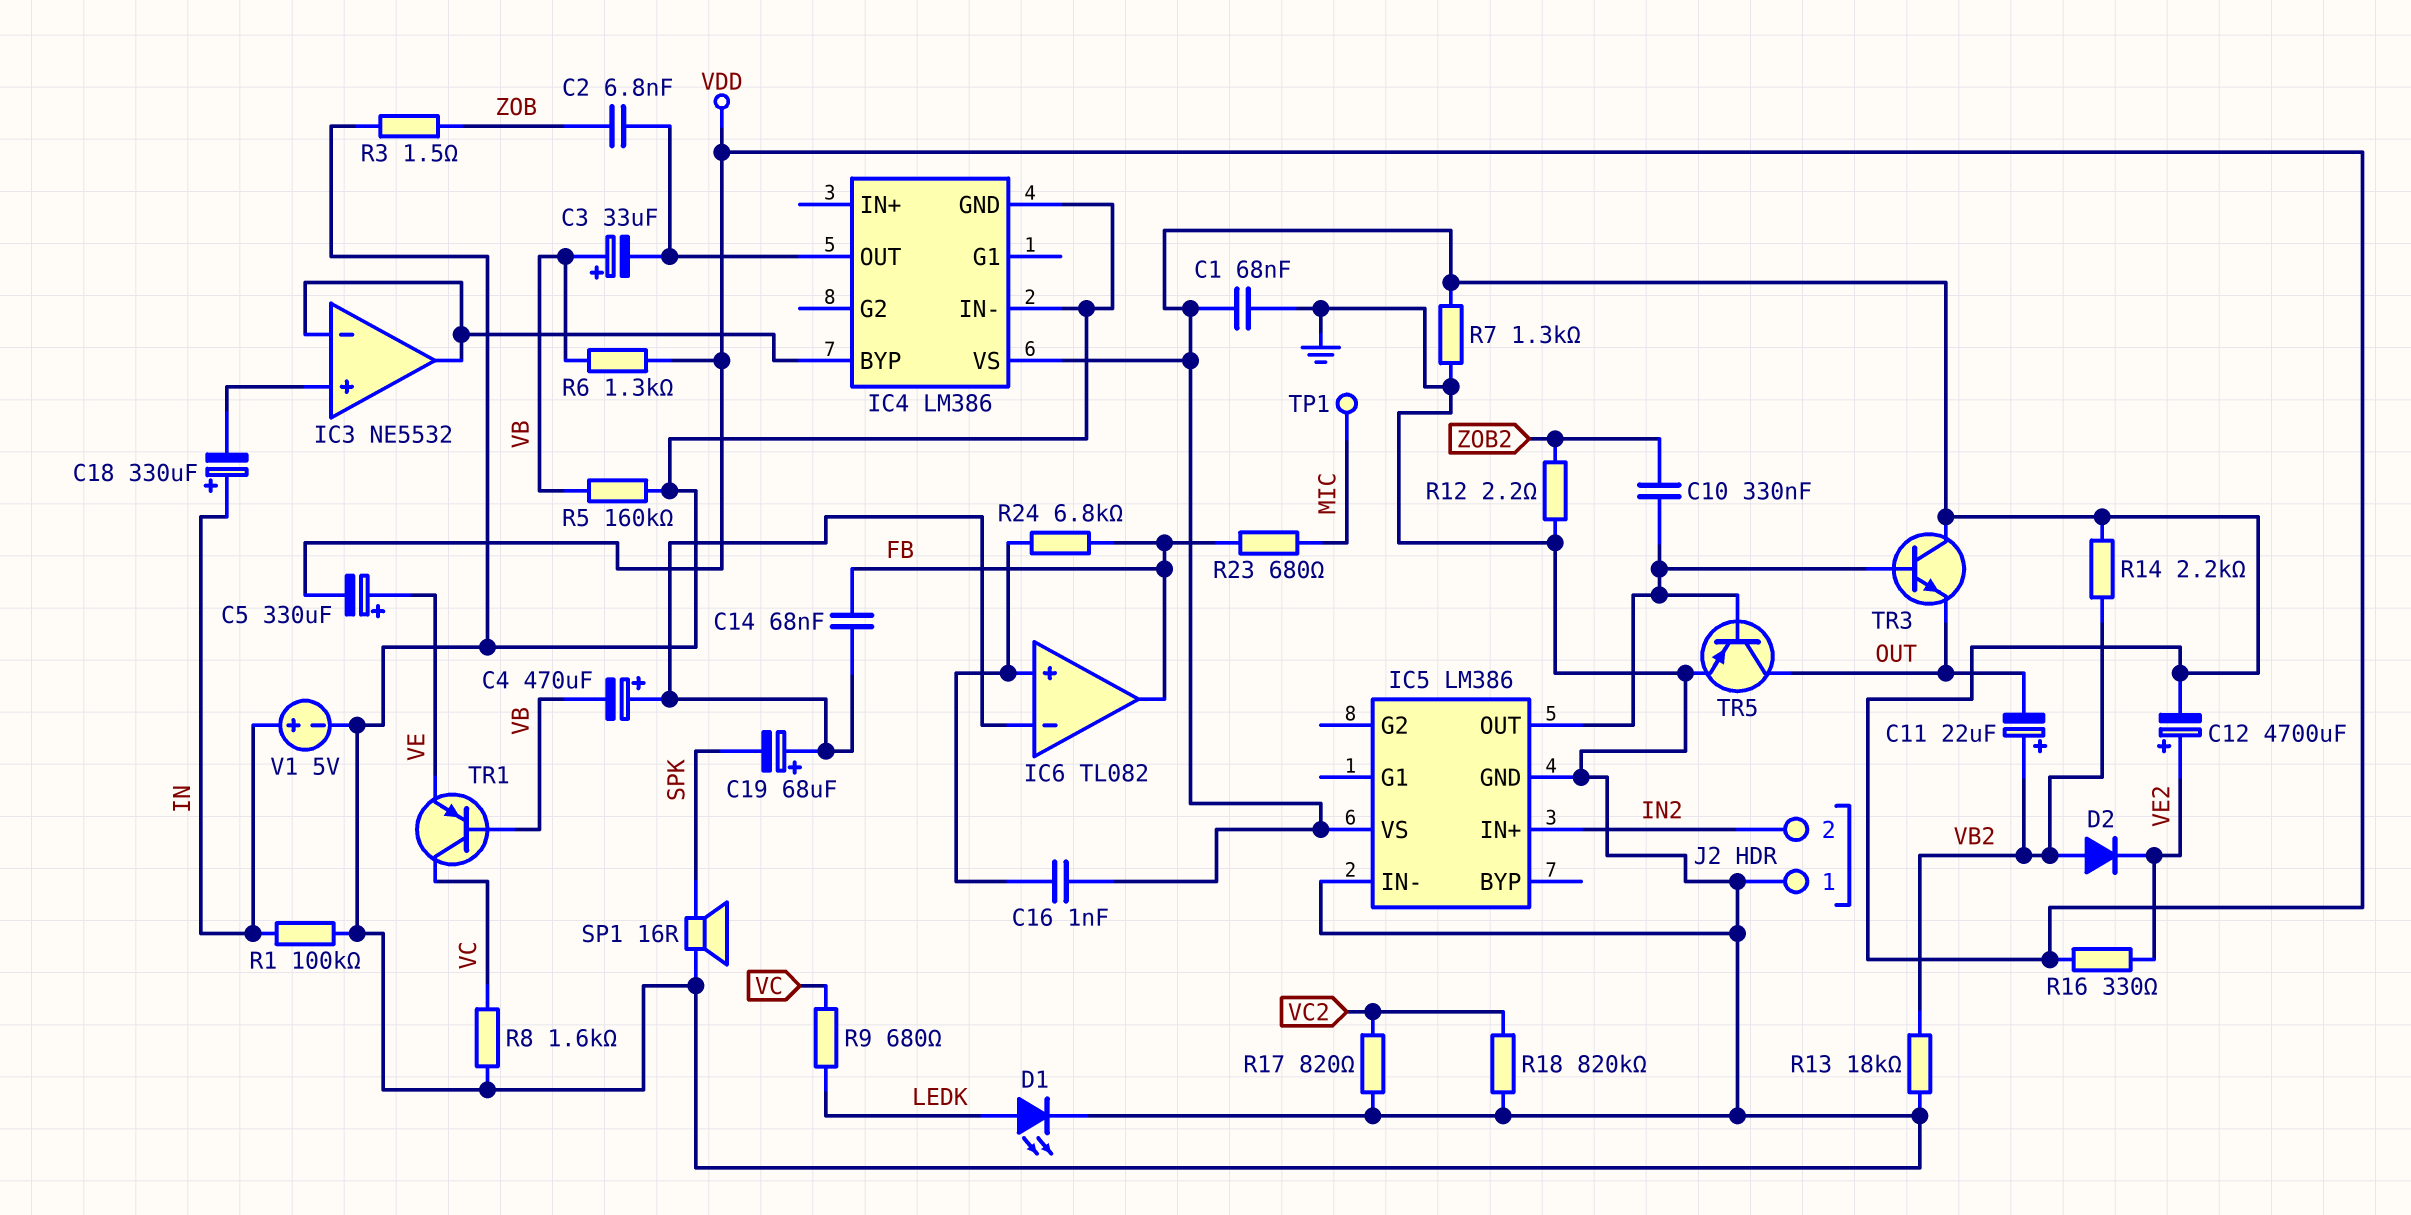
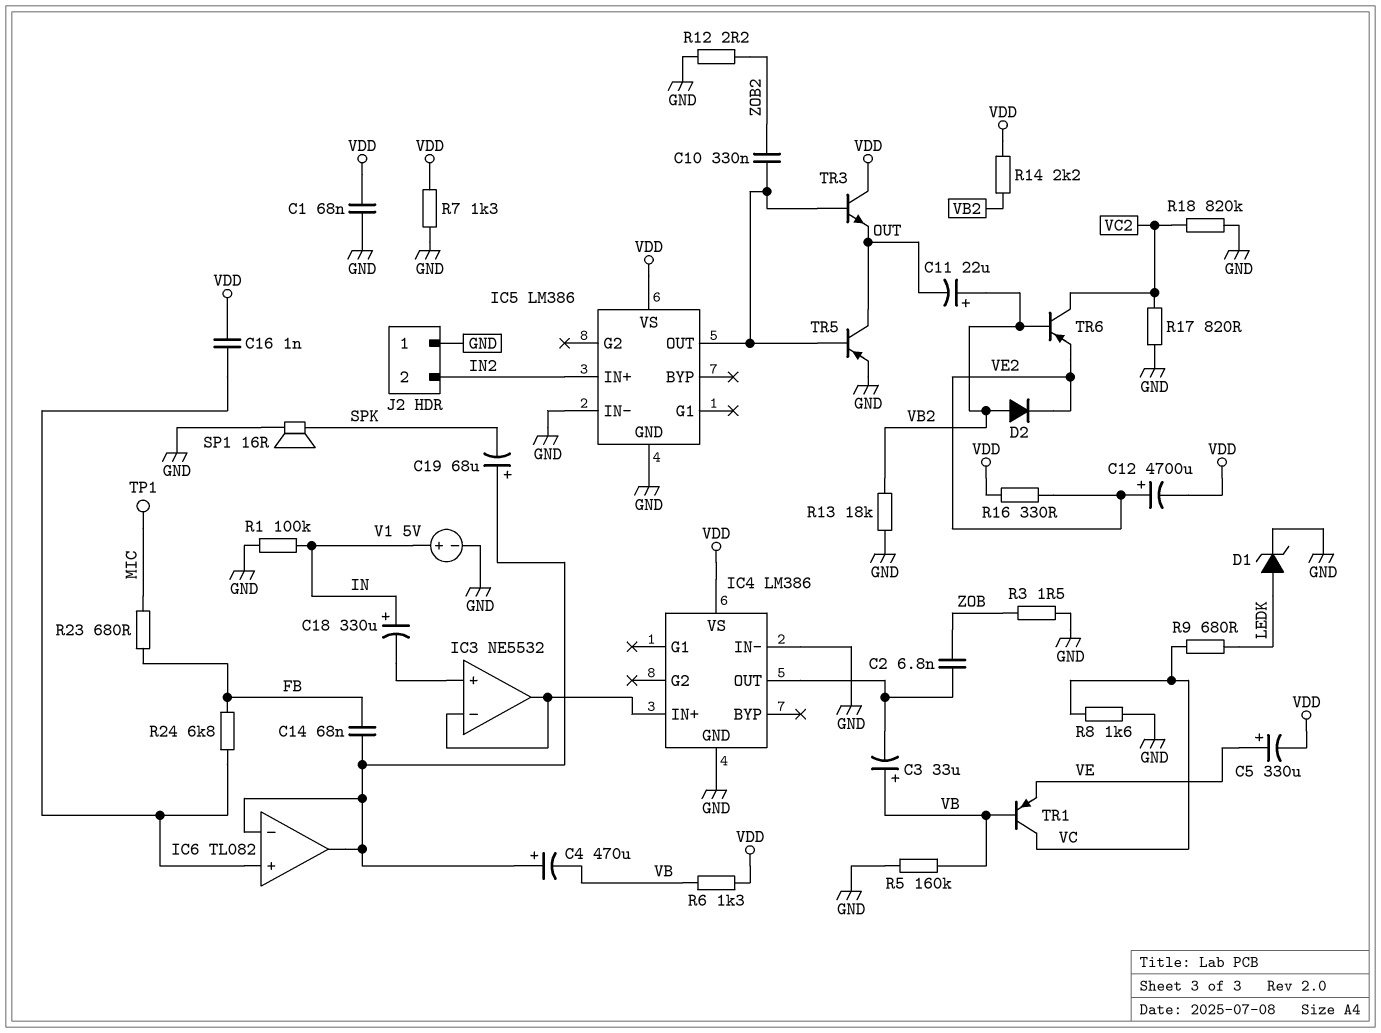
D1: LED (A LEDK, K GND) -> zener (A LEDK, K GND)
IC4 pin BYP: IC3/in- -> none
IC4 pin IN+: none -> IC3/in-
IC6 pin out: FB -> IC6/in-
TR6: none -> PNP (B VB2, C VC2, E VE2)

